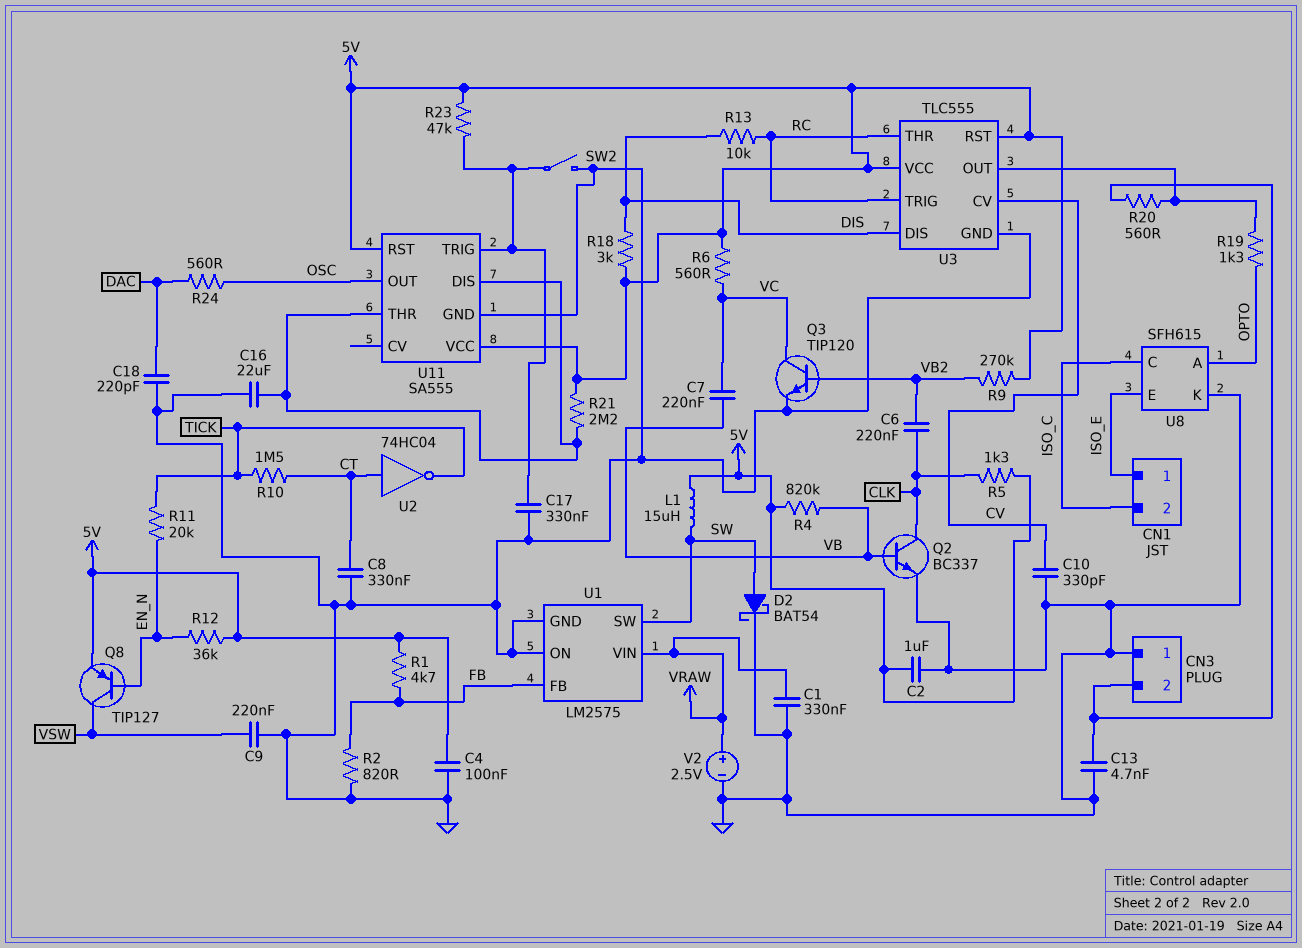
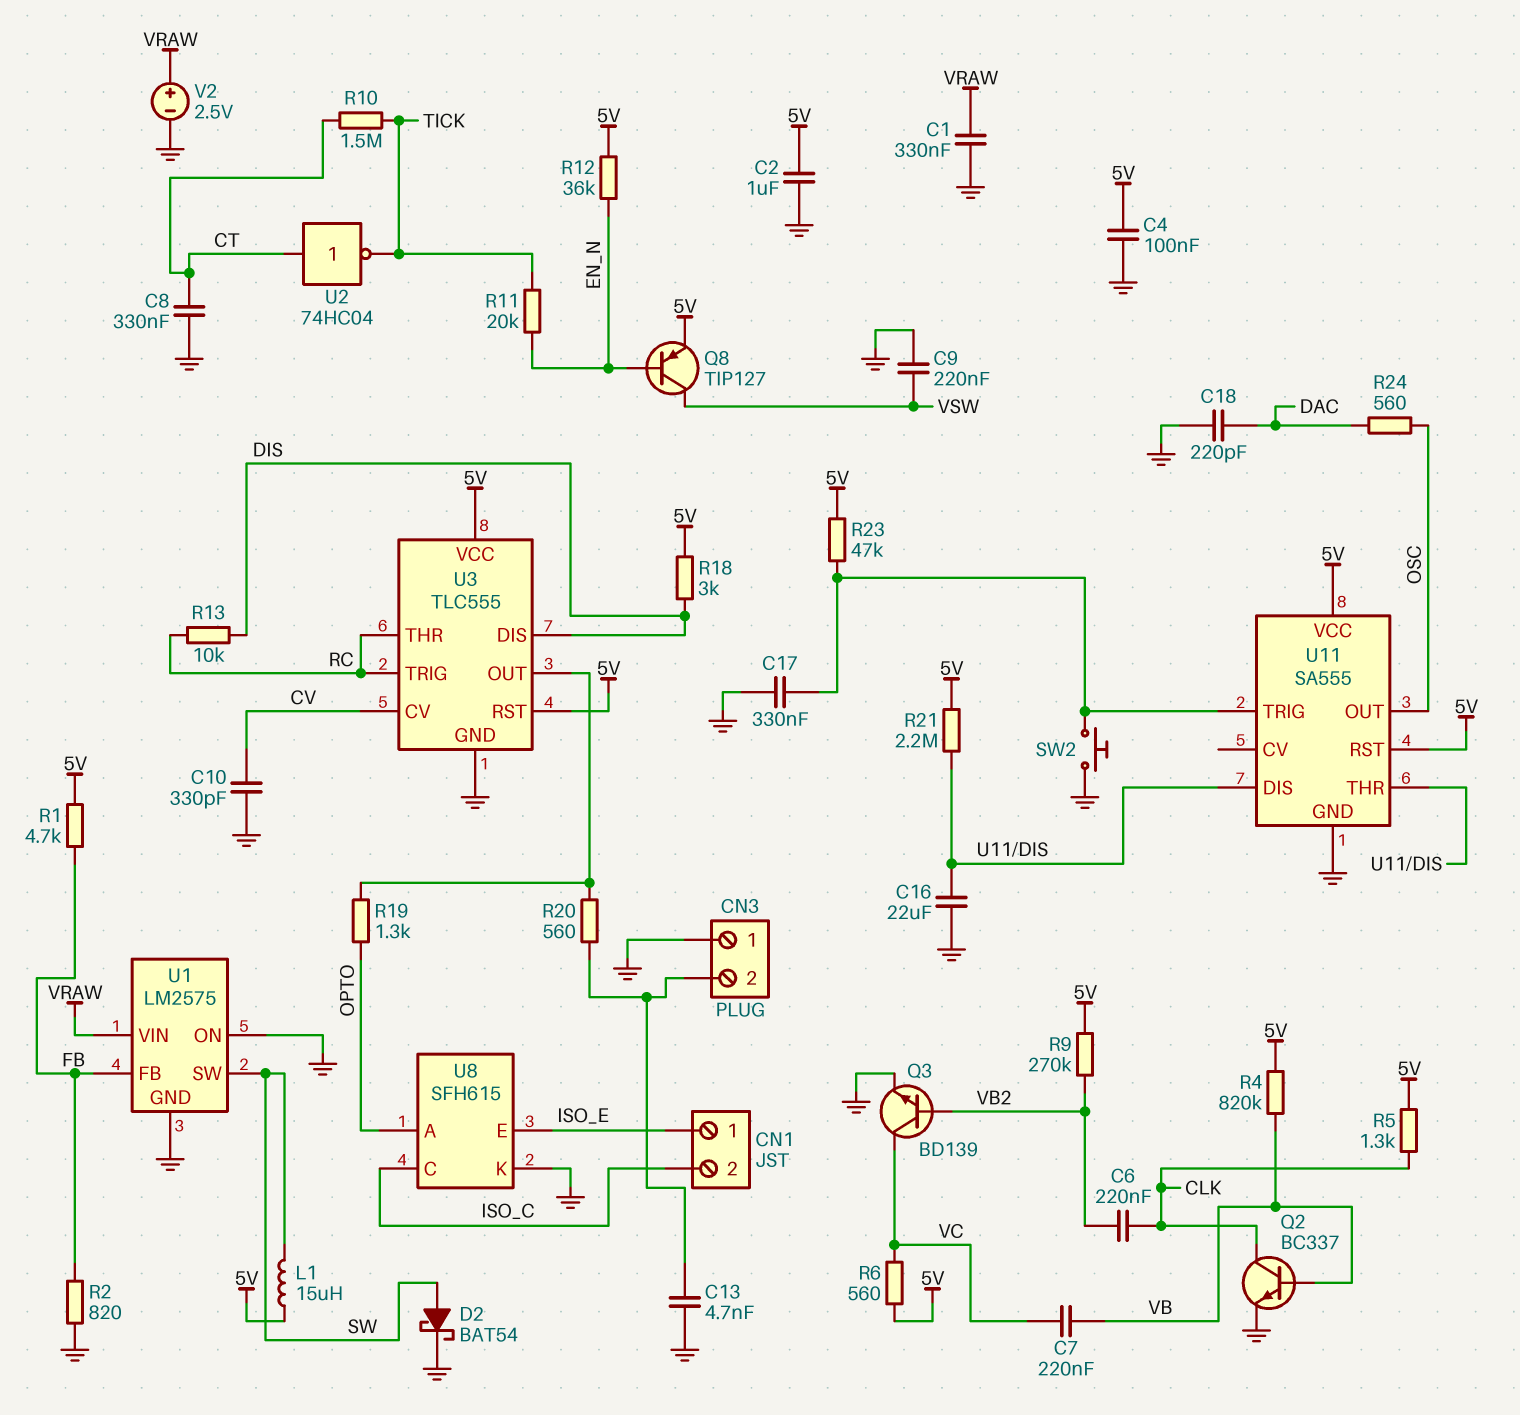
Q3: NPN TIP120 (B VB2, C VC, E GND) -> NPN BD139 (B VB2, C VC, E GND)
SW2: switch (GND, U11/TRIG) -> button (GND, U11/TRIG)

